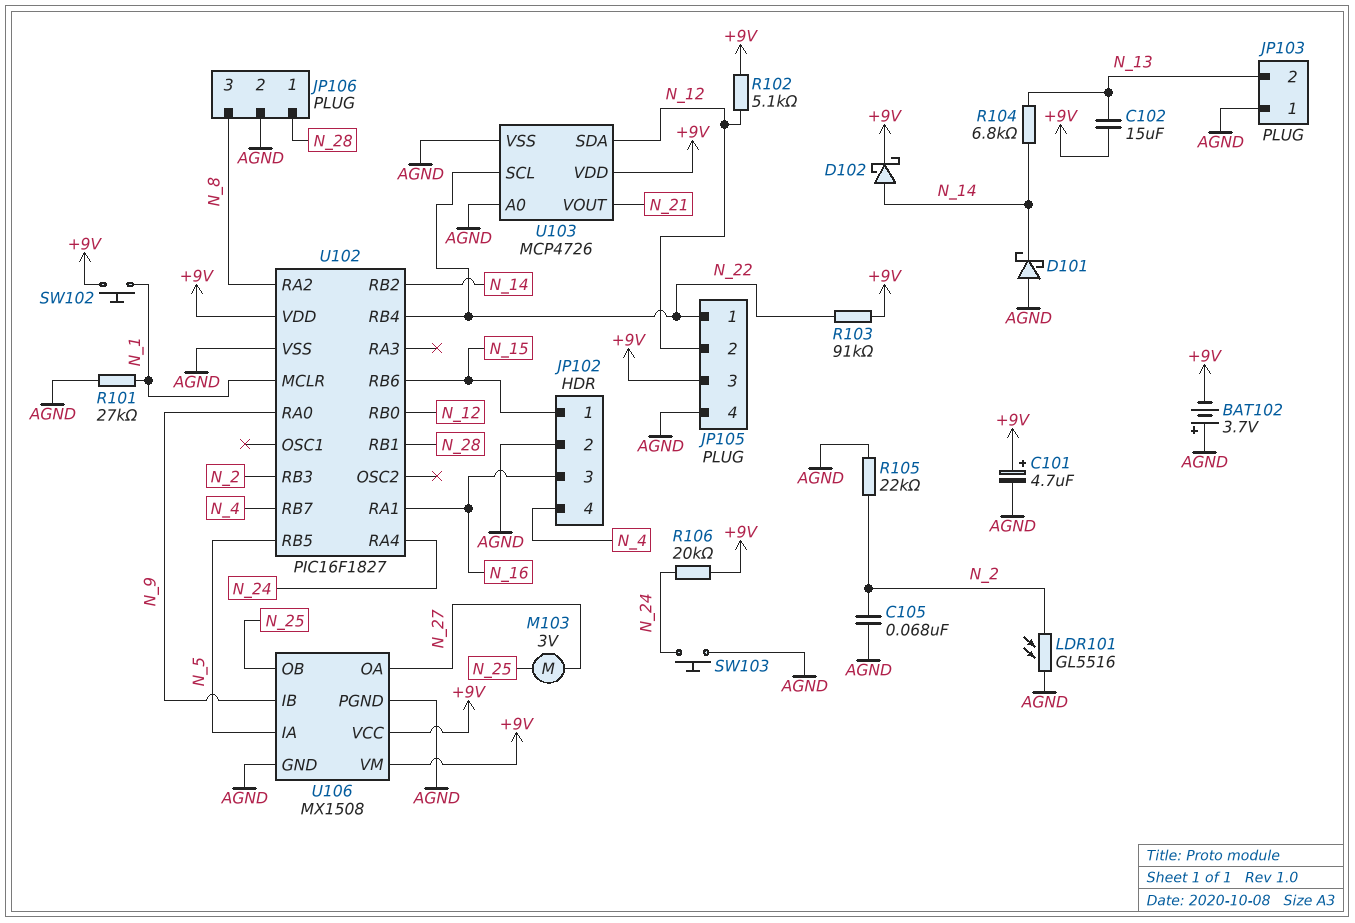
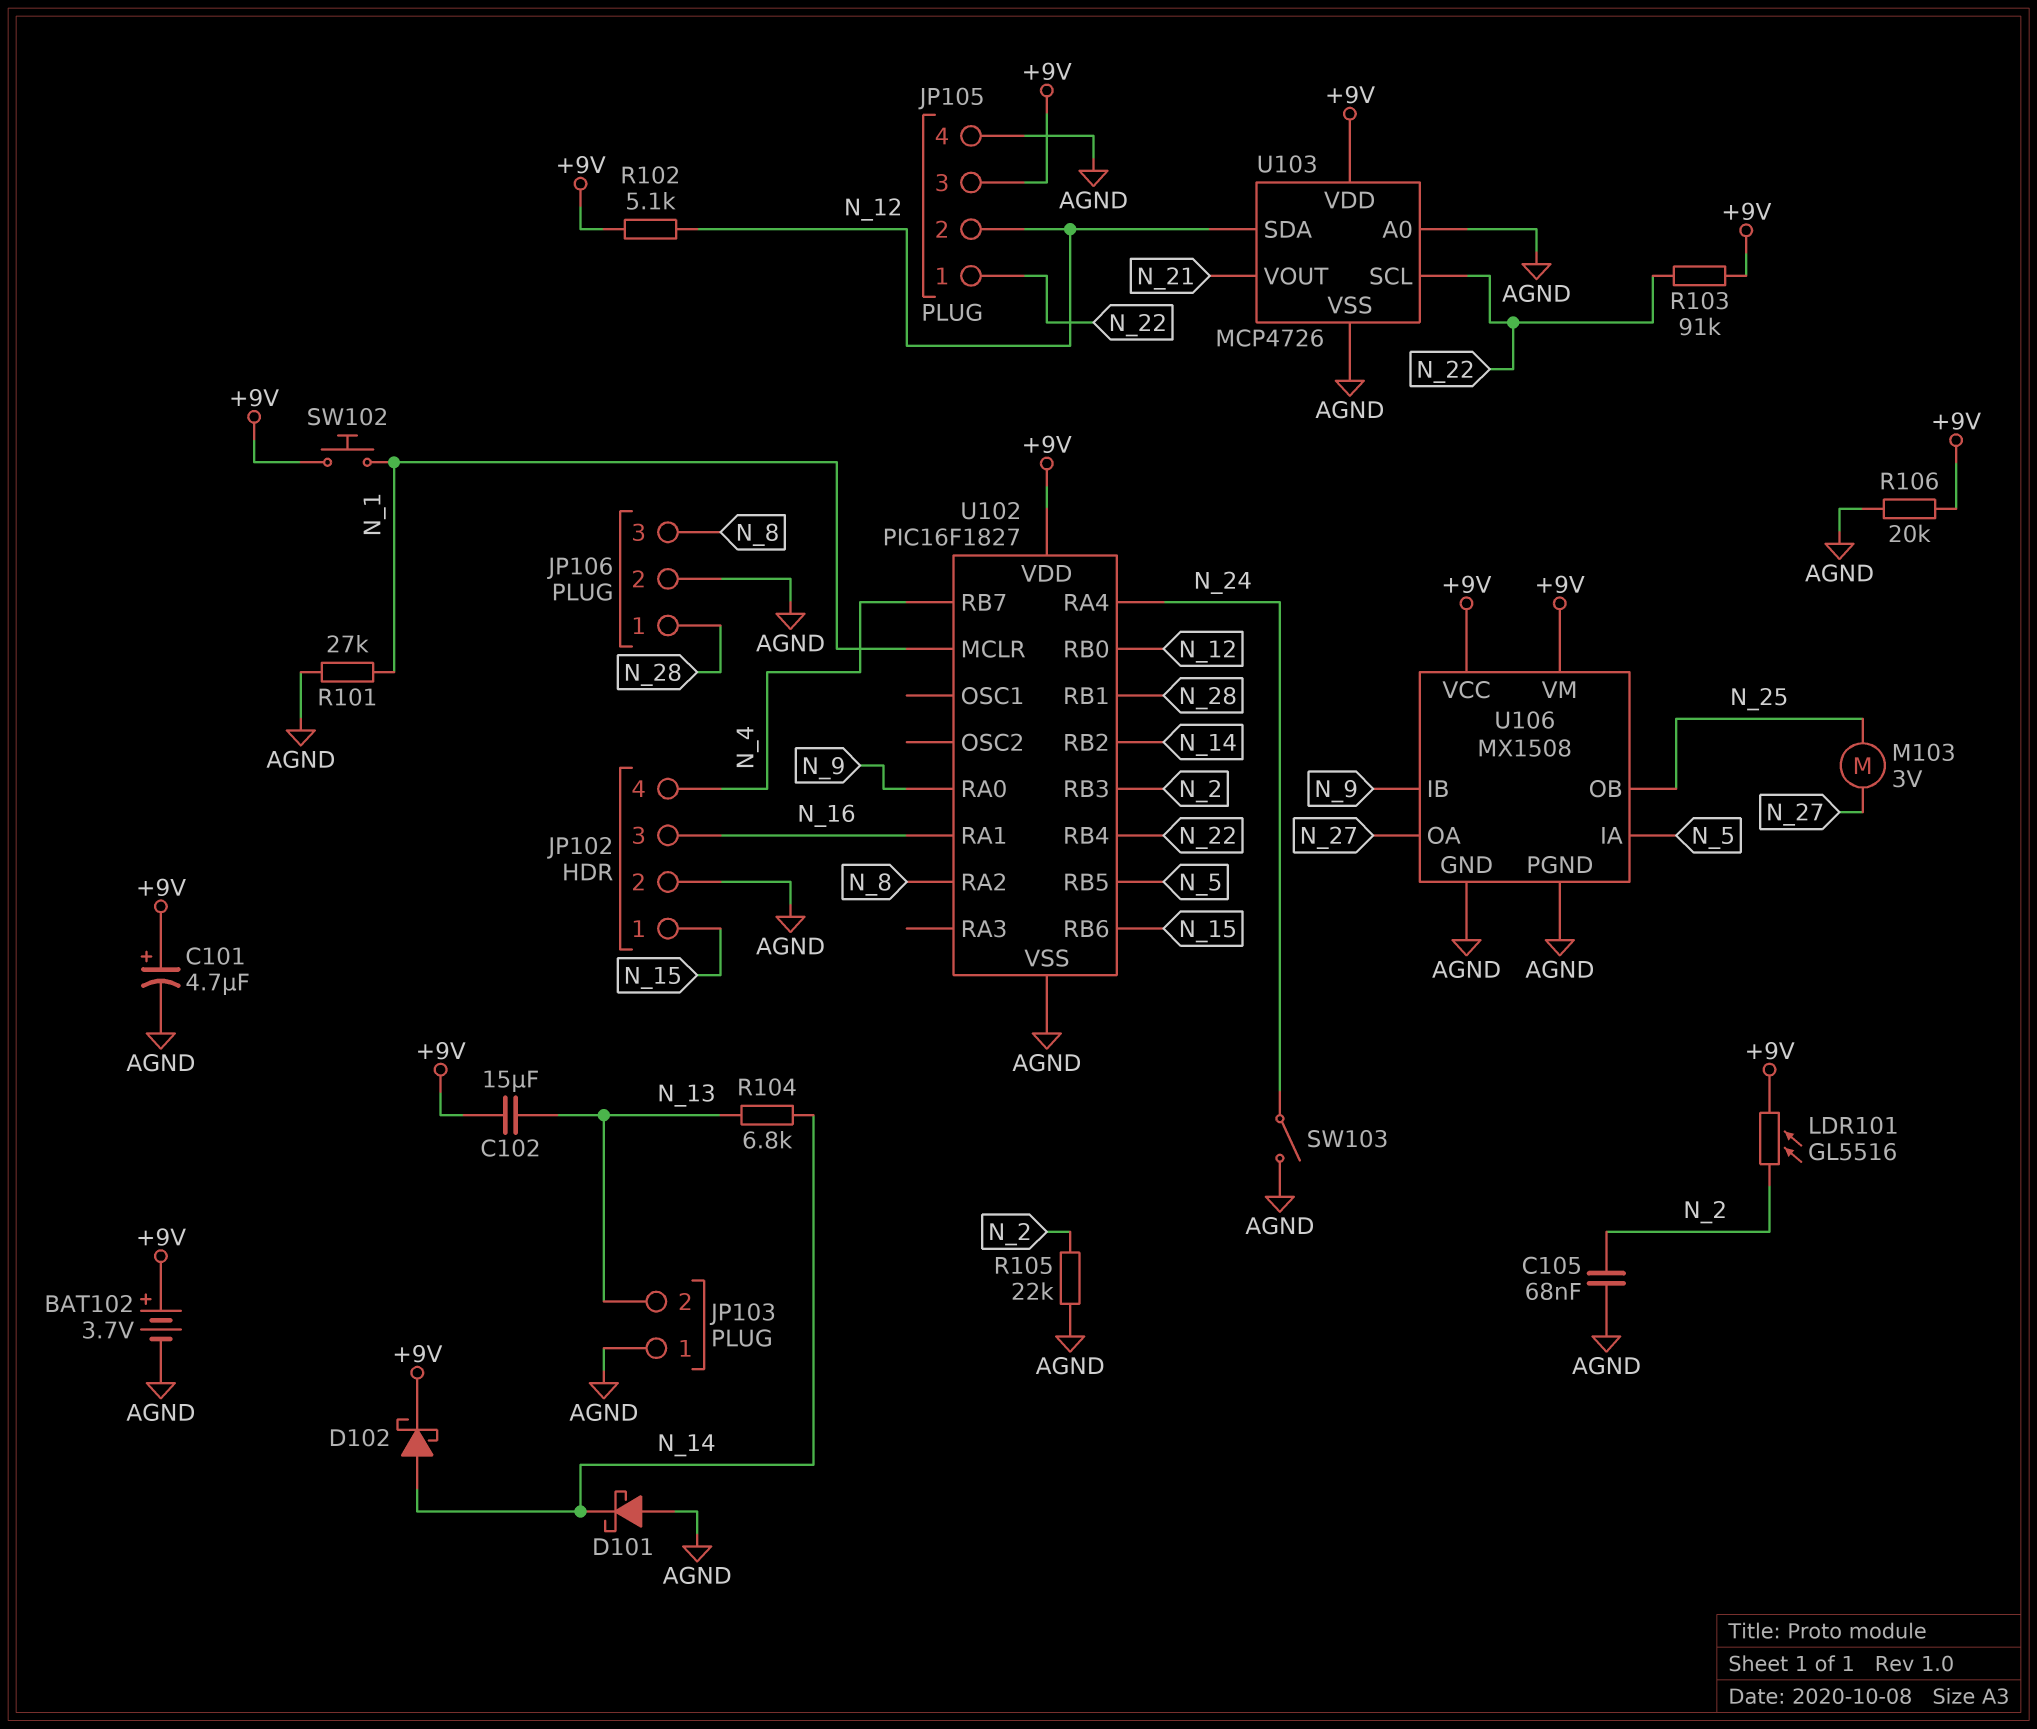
BAT102: 3.7V (plus AGND, minus +9V) -> 3.7V (plus +9V, minus AGND)
LDR101: GL5516 (AGND, N_2) -> GL5516 (+9V, N_2)
R106: 20k (+9V, N_24) -> 20k (+9V, AGND)
SW103: button (AGND, N_24) -> switch (AGND, N_24)

